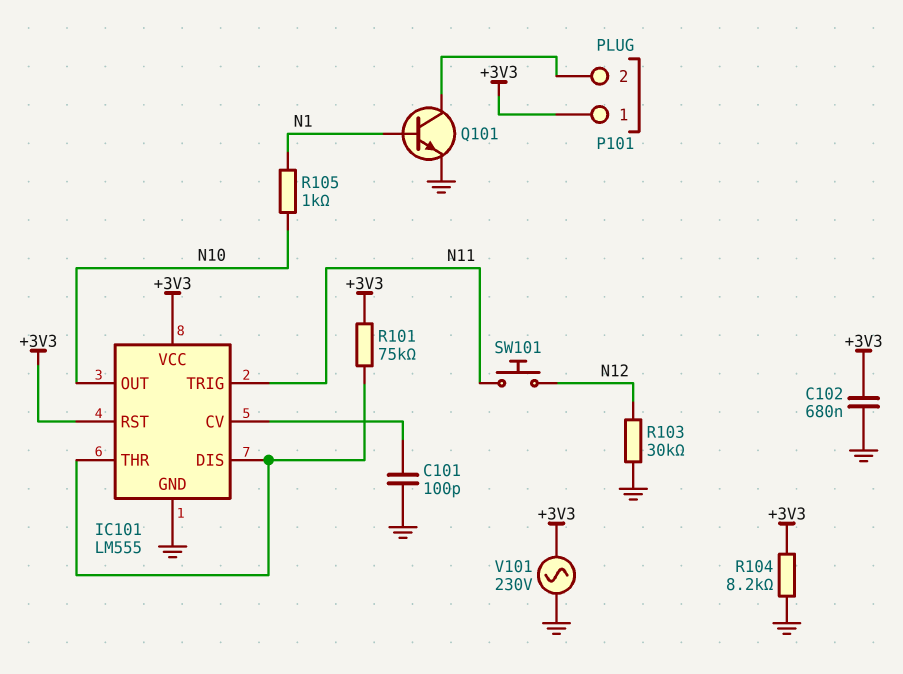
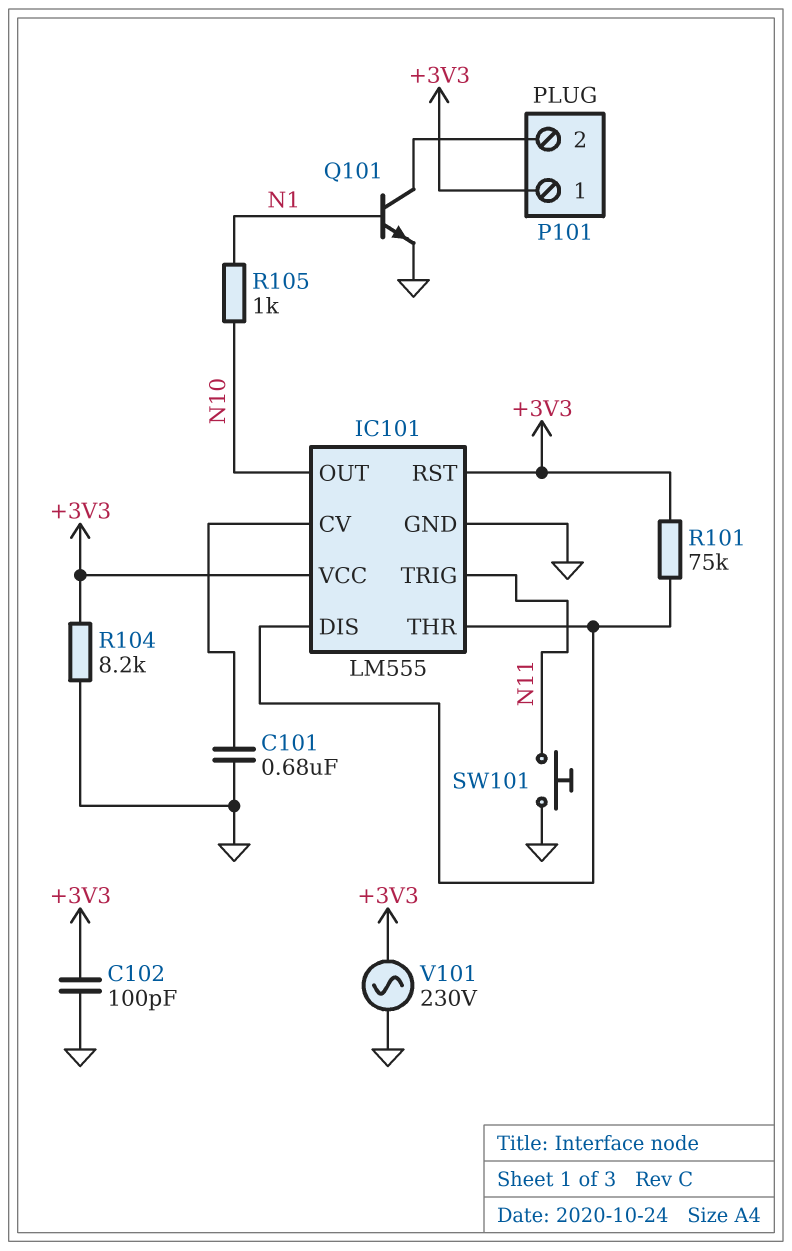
C101: 100pF (GND, IC101/CV) -> 680nF (GND, IC101/CV)
C102: 680nF (+3V3, GND) -> 100pF (+3V3, GND)
R103: 30k (GND, N12) -> none
SW101: button (N11, N12) -> button (GND, N11)

